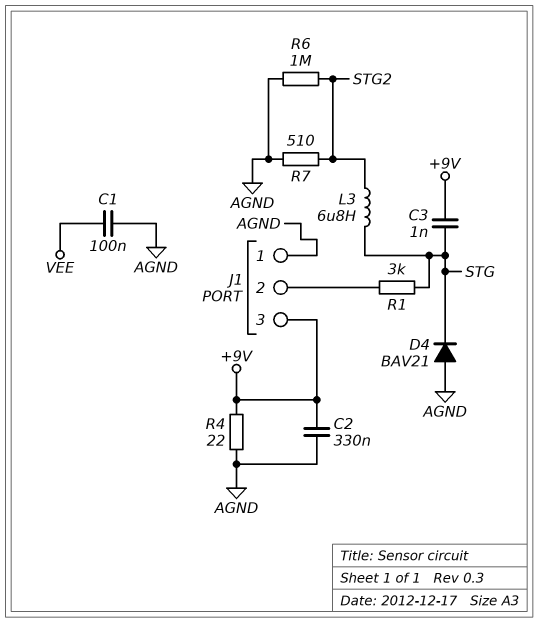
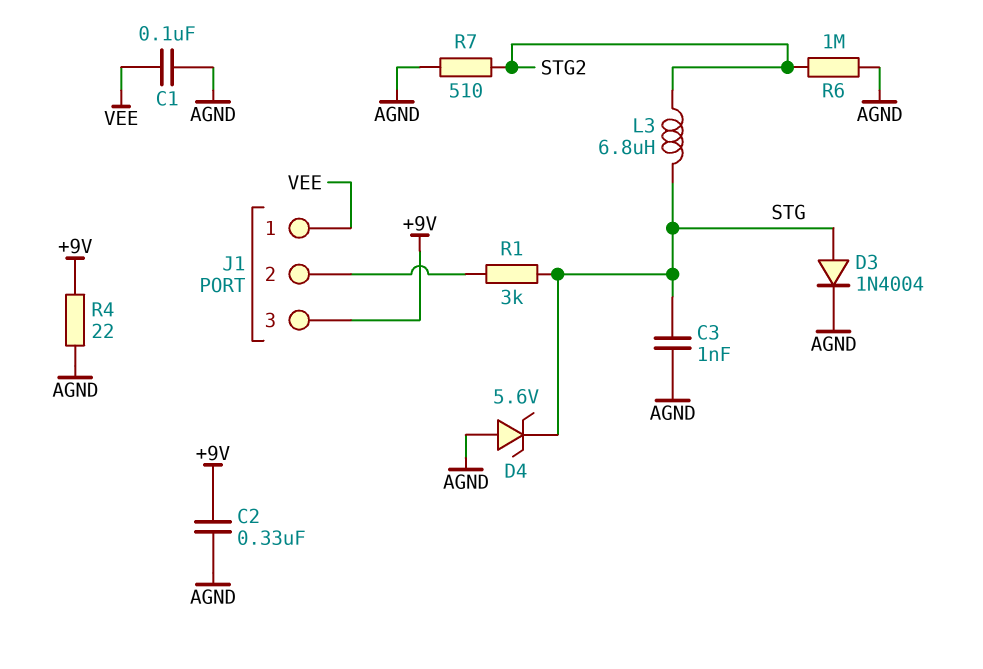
C3: 1nF (+9V, STG) -> 1nF (AGND, STG)
D3: none -> diode 1N4004 (A STG, K AGND)
D4: diode BAV21 (A AGND, K STG) -> zener 5.6V (A AGND, K STG)
J1 pin 1: AGND -> VEE

